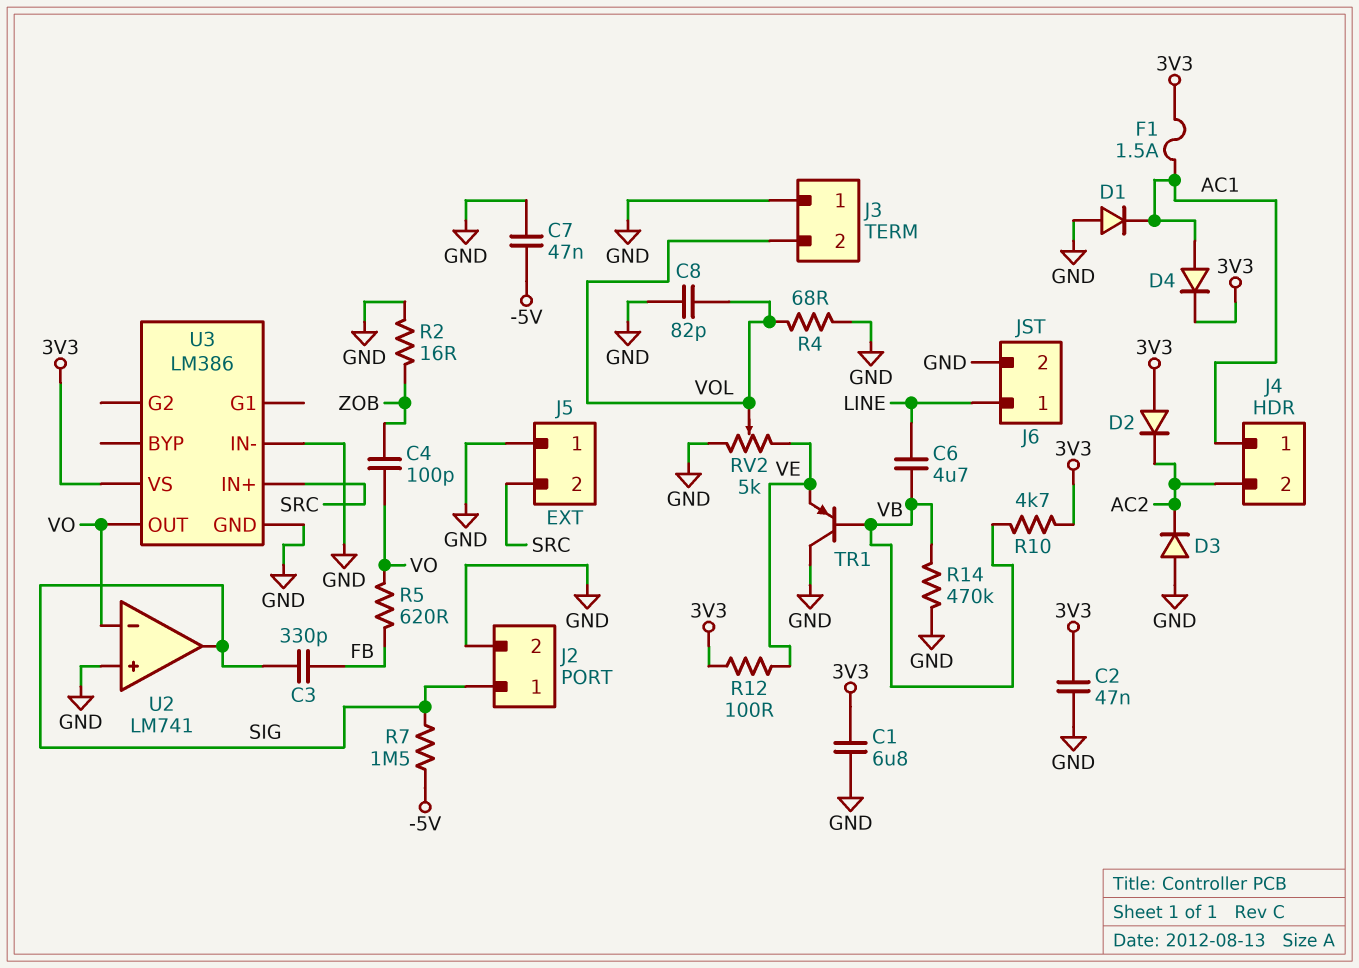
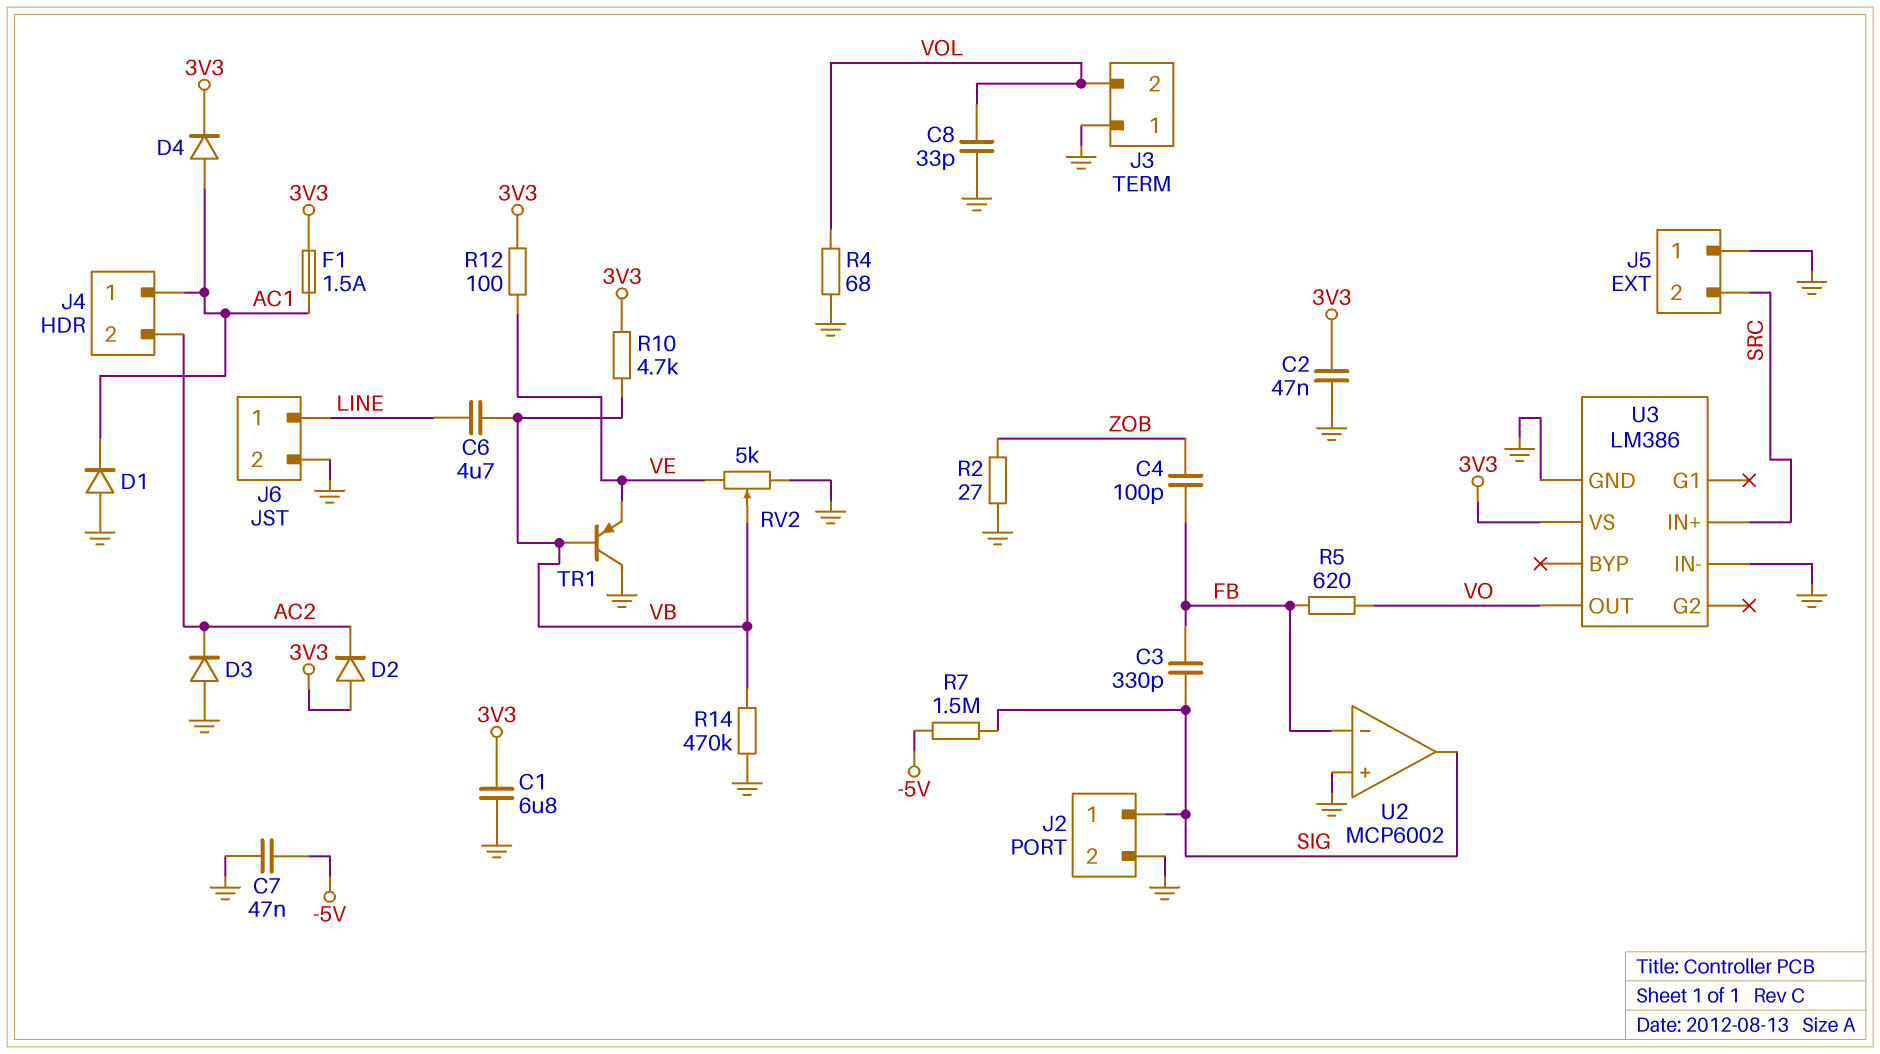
C4: 100pF (VO, ZOB) -> 100pF (FB, ZOB)
C8: 82pF (GND, VOL) -> 33pF (GND, VOL)
R2: 16 (GND, ZOB) -> 27 (GND, ZOB)
RV2: 5k (GND, VE, wiper VOL) -> 5k (GND, VE, wiper VB)
U2: LM741 -> MCP6002
U2 pin in-: VO -> FB

